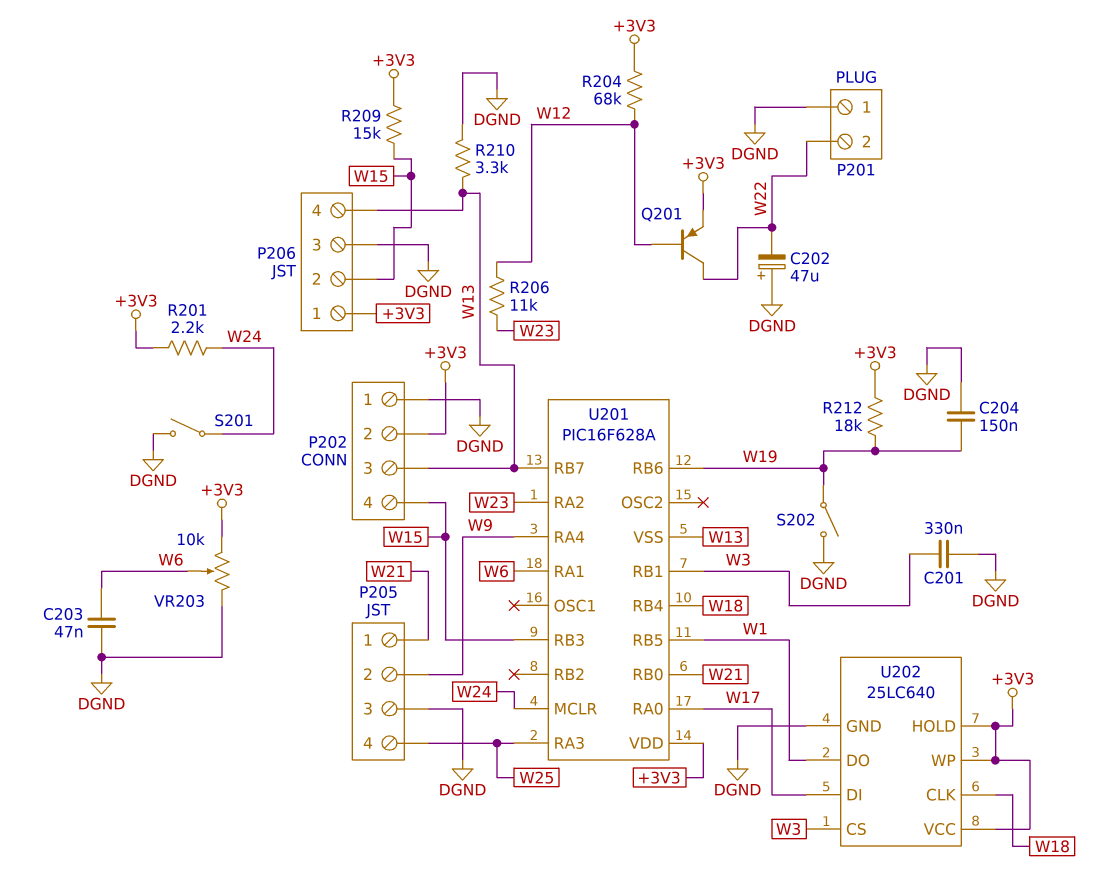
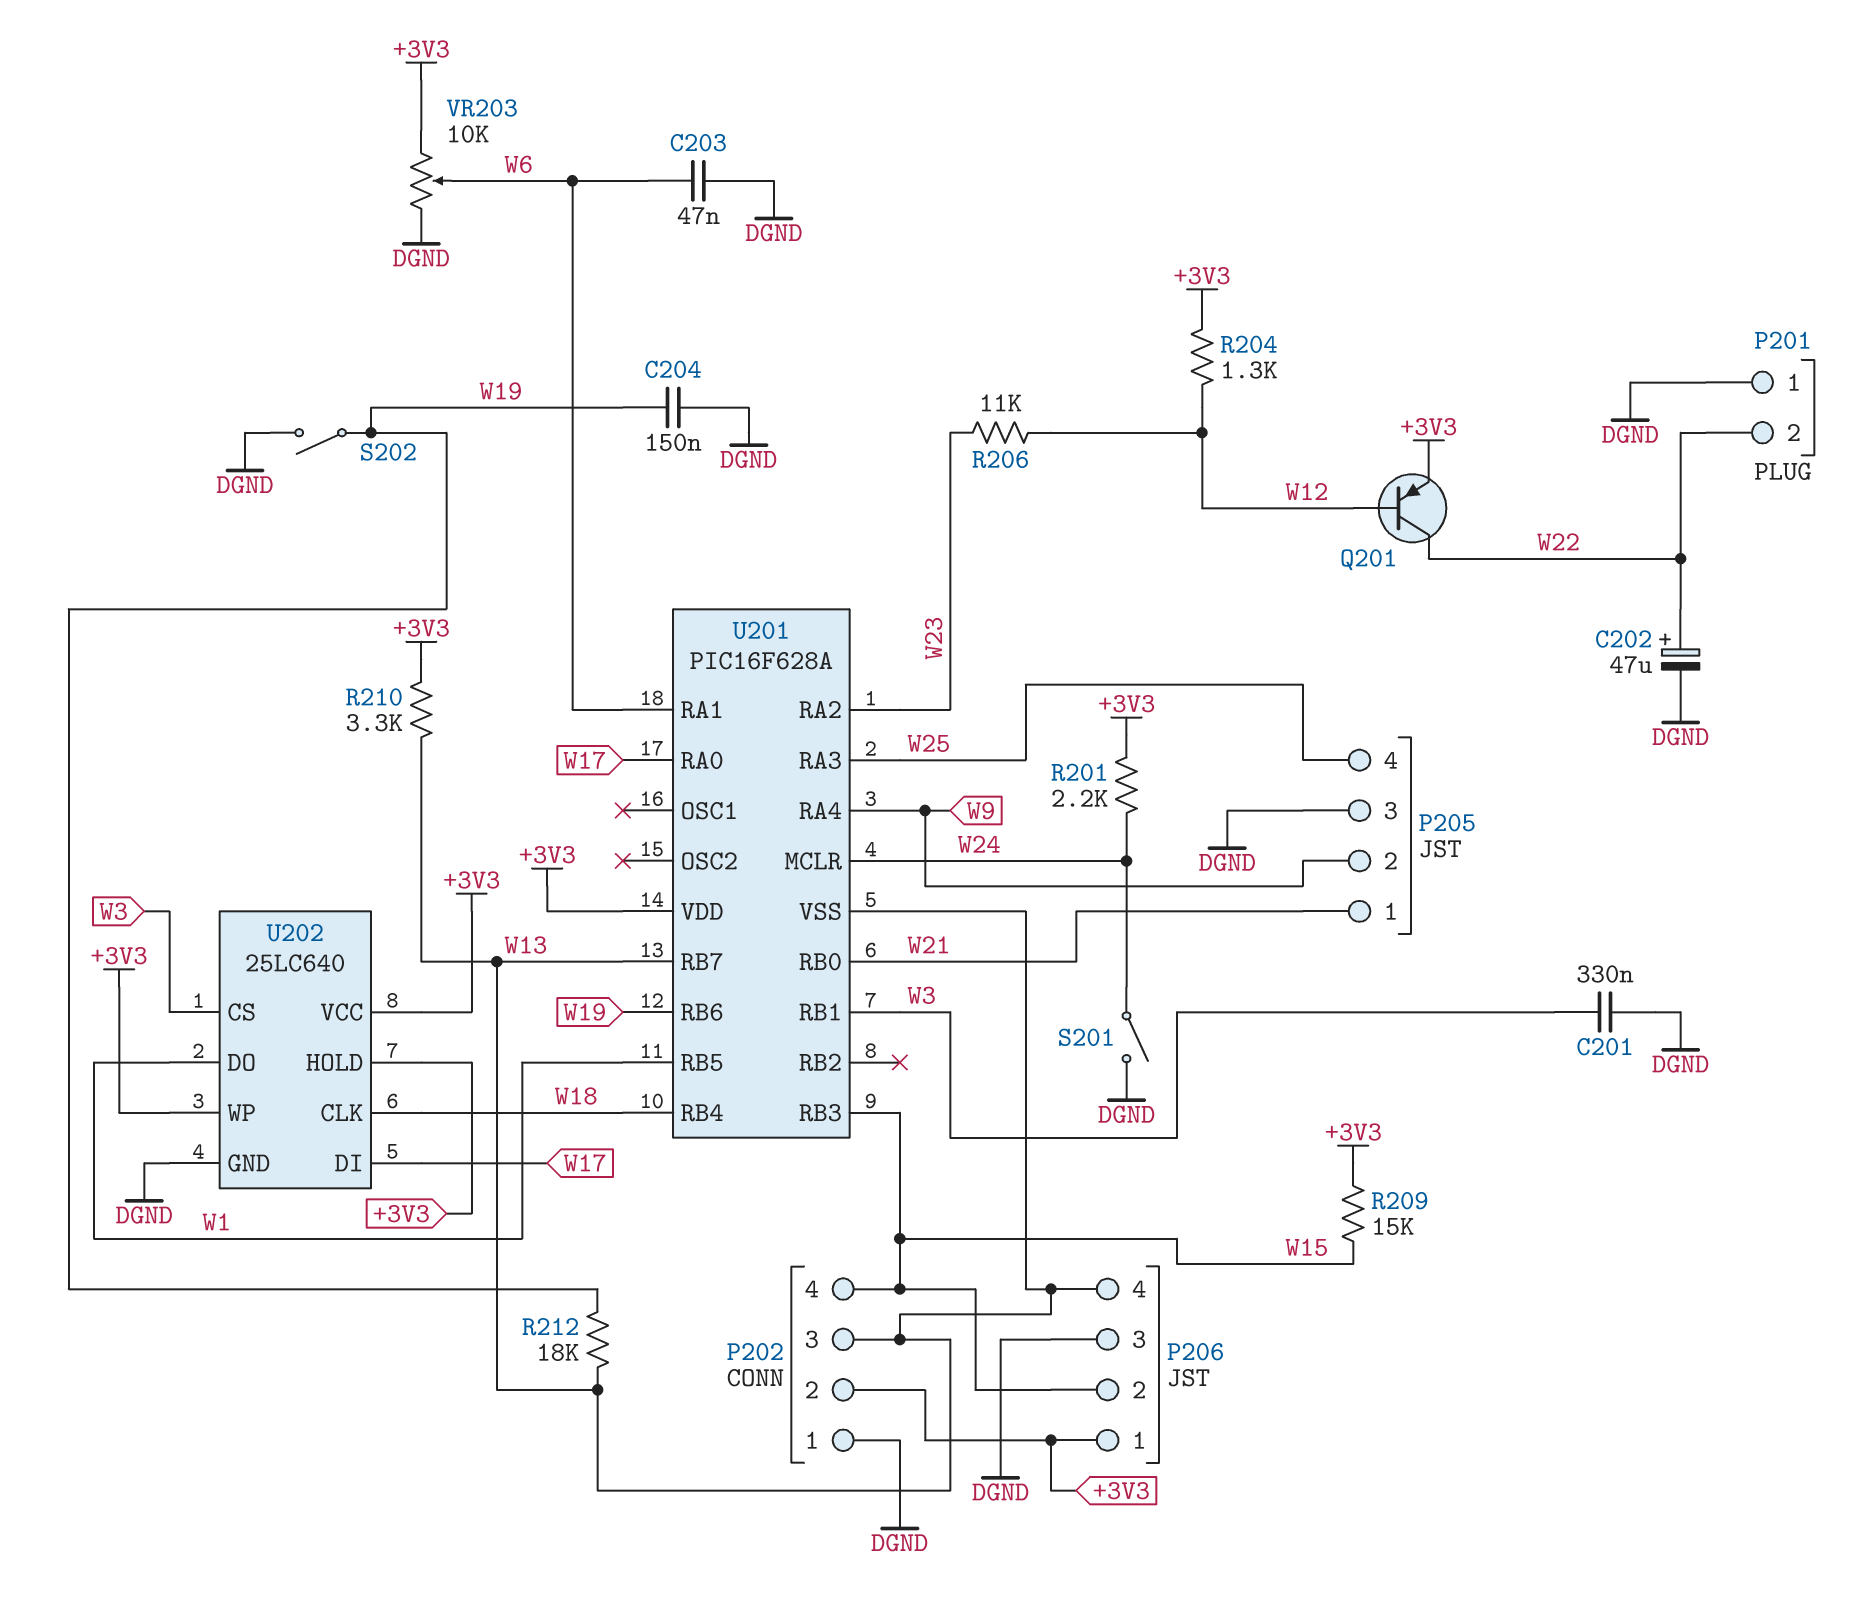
C202: 47uF (plus DGND, minus W22) -> 47uF (plus W22, minus DGND)
R204: 68k (+3V3, W12) -> 1.3k (+3V3, W12)
R210: 3.3k (DGND, W13) -> 3.3k (+3V3, W13)
R212: 18k (+3V3, W19) -> 18k (W13, W19)

